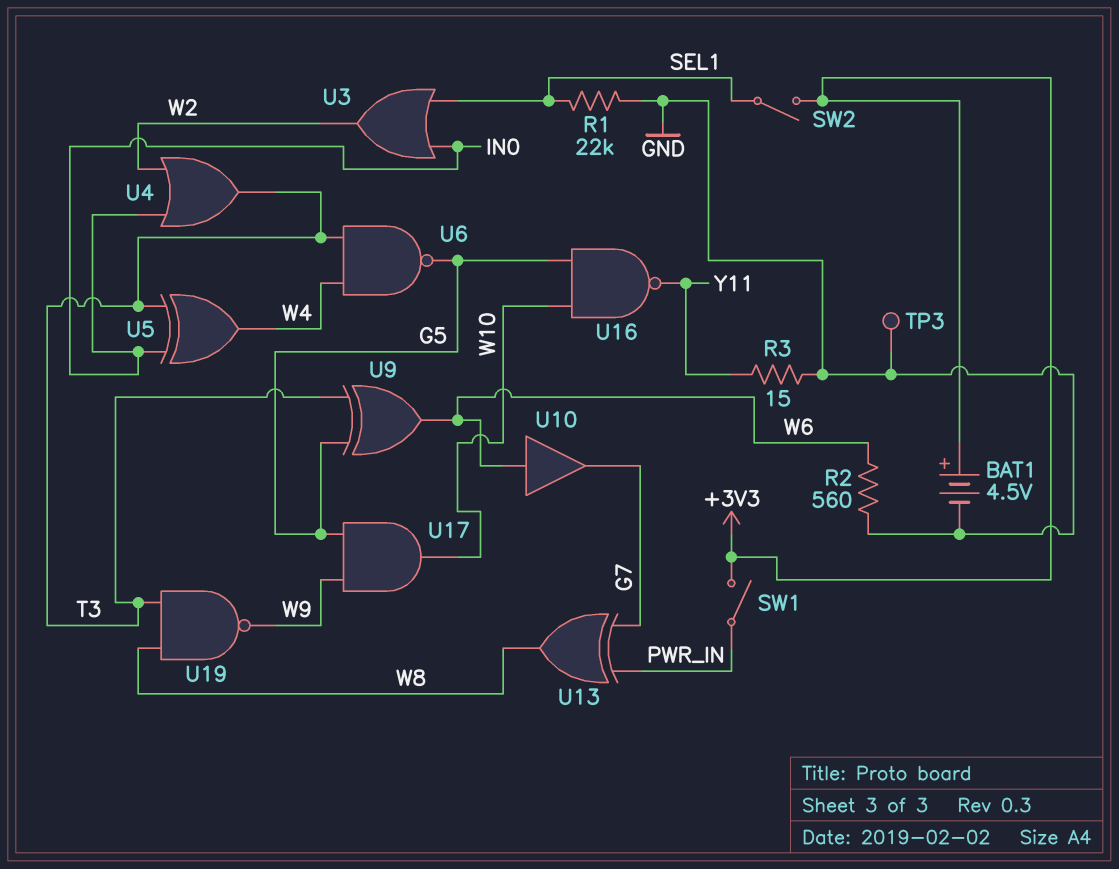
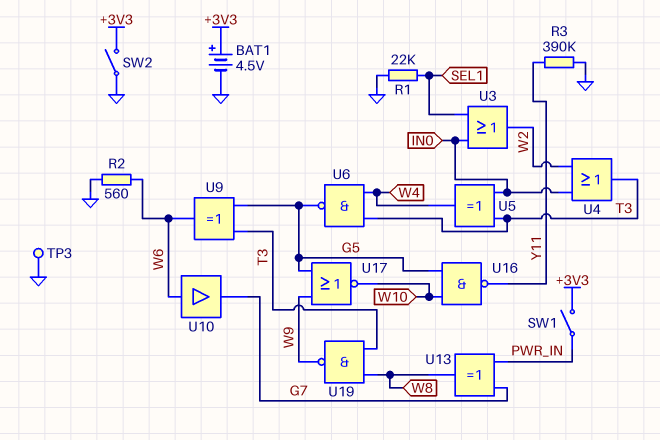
R3: 15 (GND, Y11) -> 390k (GND, Y11)
SW2: switch (+3V3, SEL1) -> switch (+3V3, GND)
U17: AND (in G5, in W9, out W10) -> NOR (in G5, in W9, out W10)

